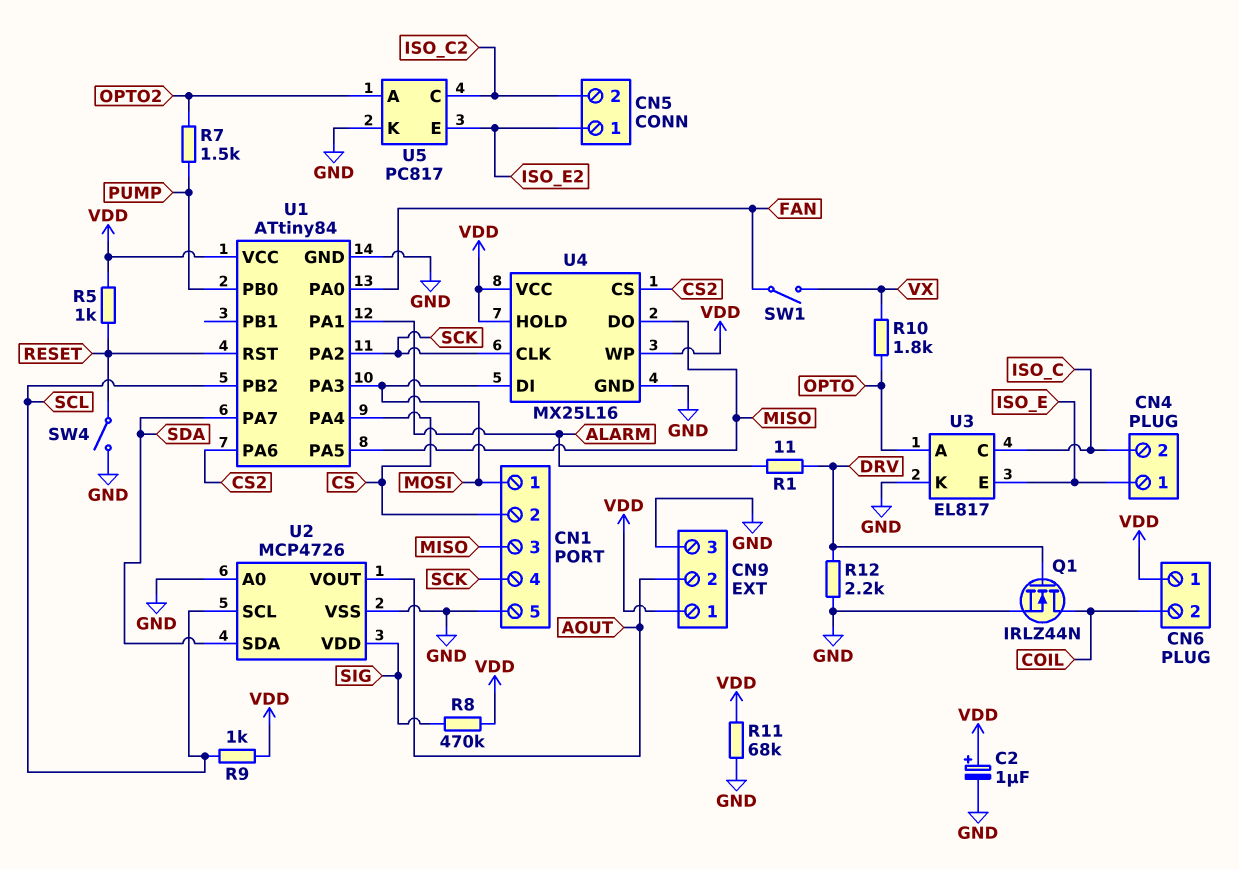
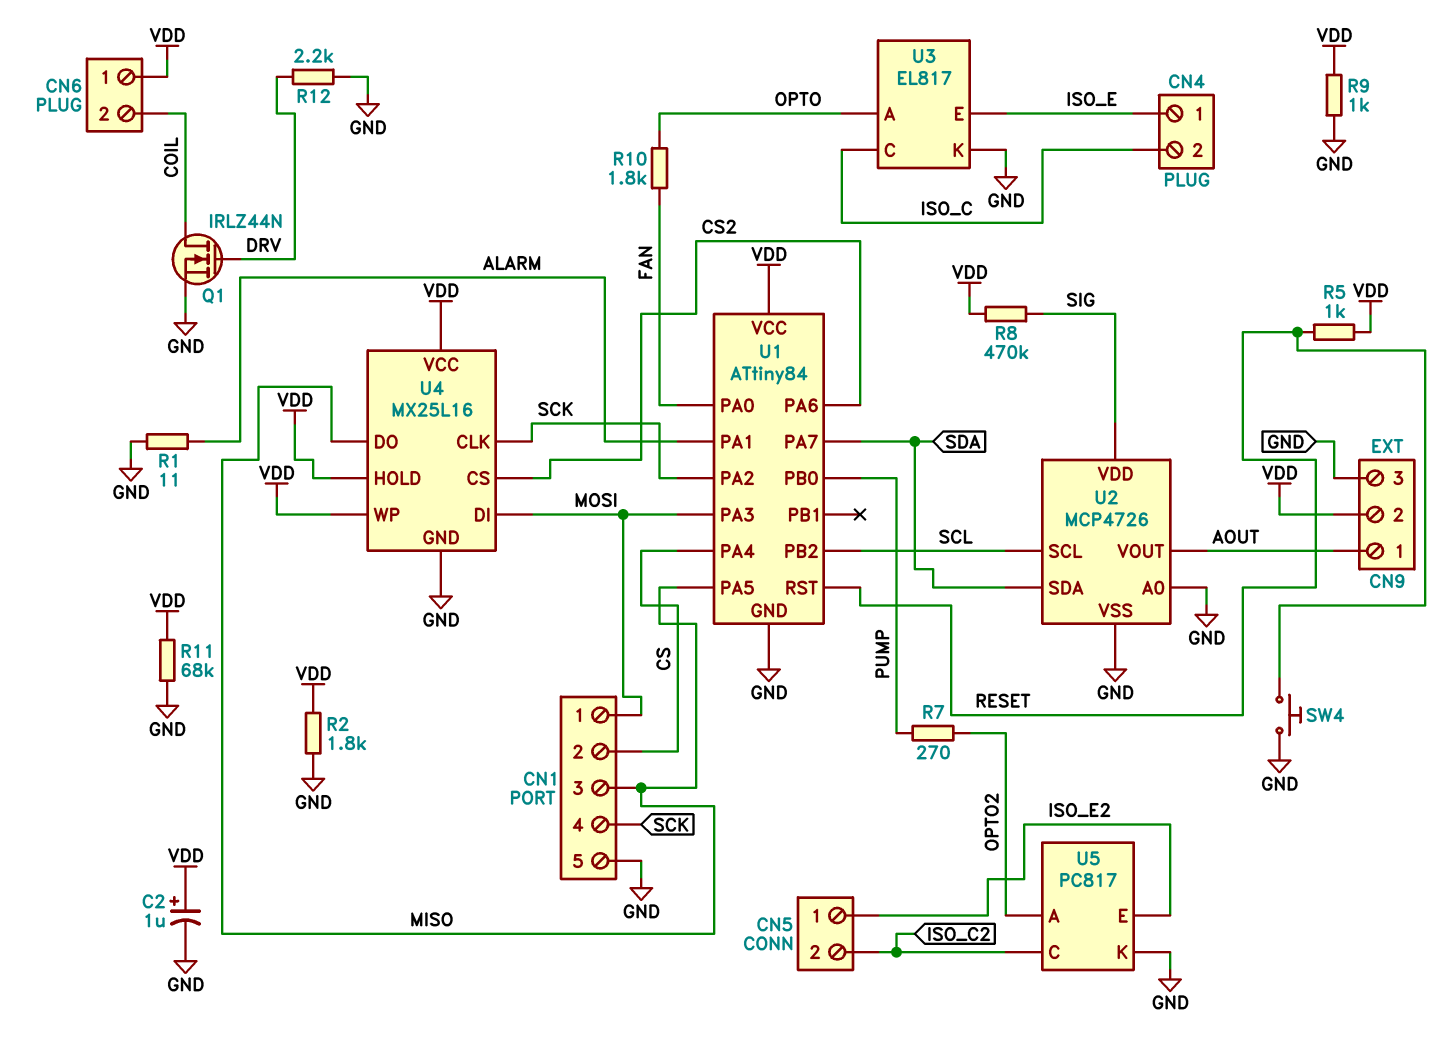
CN9 pin 1: VDD -> AOUT
CN9 pin 2: AOUT -> VDD
R1: 11 (ALARM, DRV) -> 11 (ALARM, GND)
R2: none -> 1.8k (GND, VDD)
R7: 1.5k (OPTO2, PUMP) -> 270 (OPTO2, PUMP)
R9: 1k (SCL, VDD) -> 1k (GND, VDD)
R10: 1.8k (OPTO, VX) -> 1.8k (FAN, OPTO)
SW1: switch (FAN, VX) -> none
SW4: switch (GND, RESET) -> button (GND, RESET)

